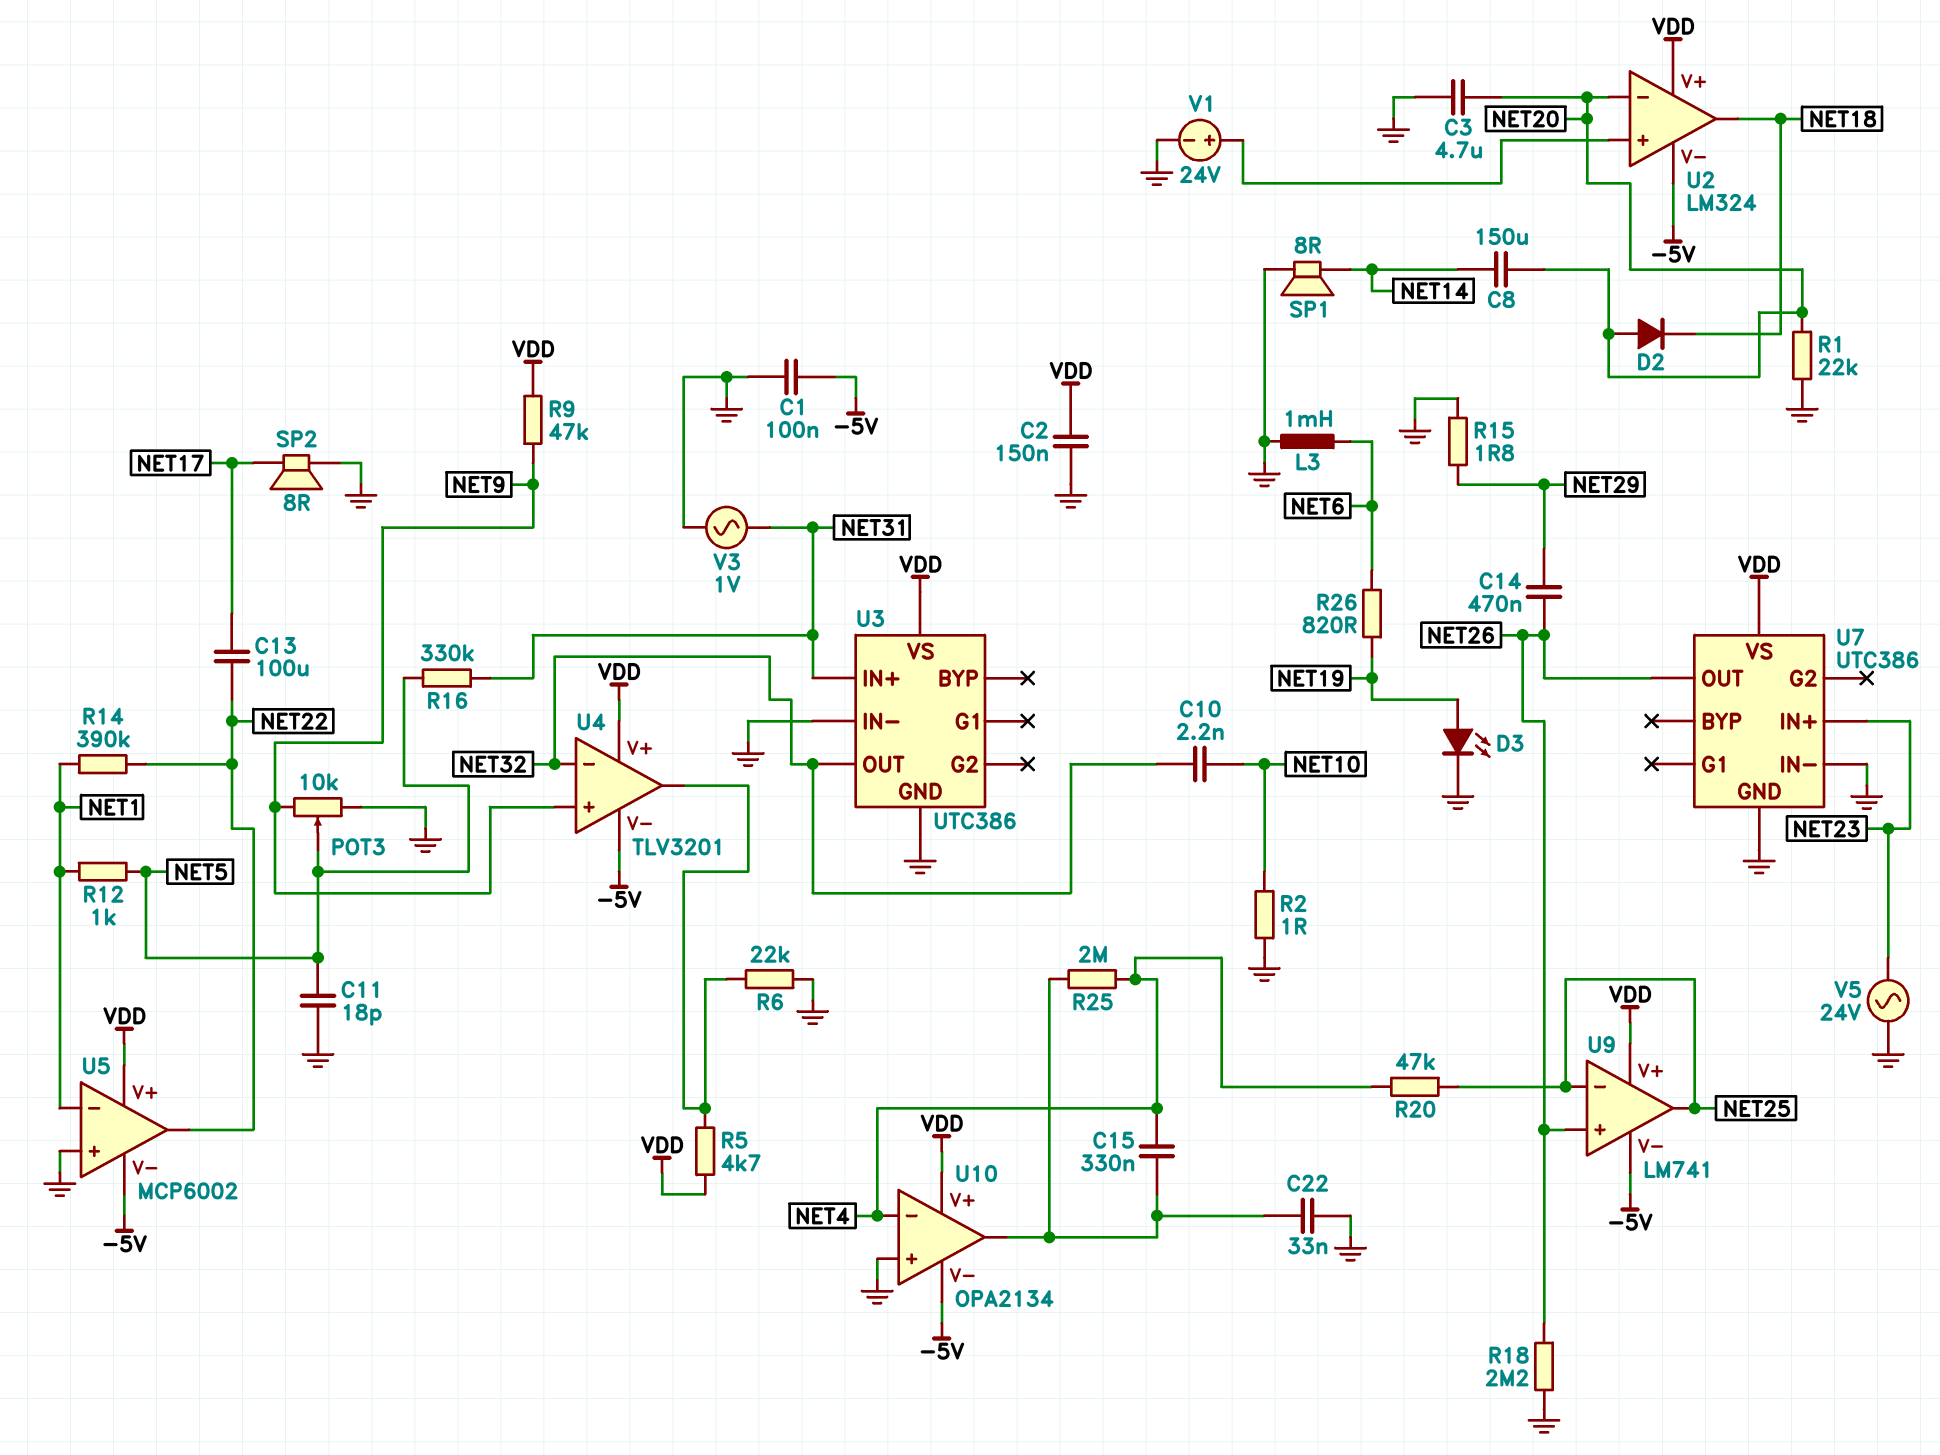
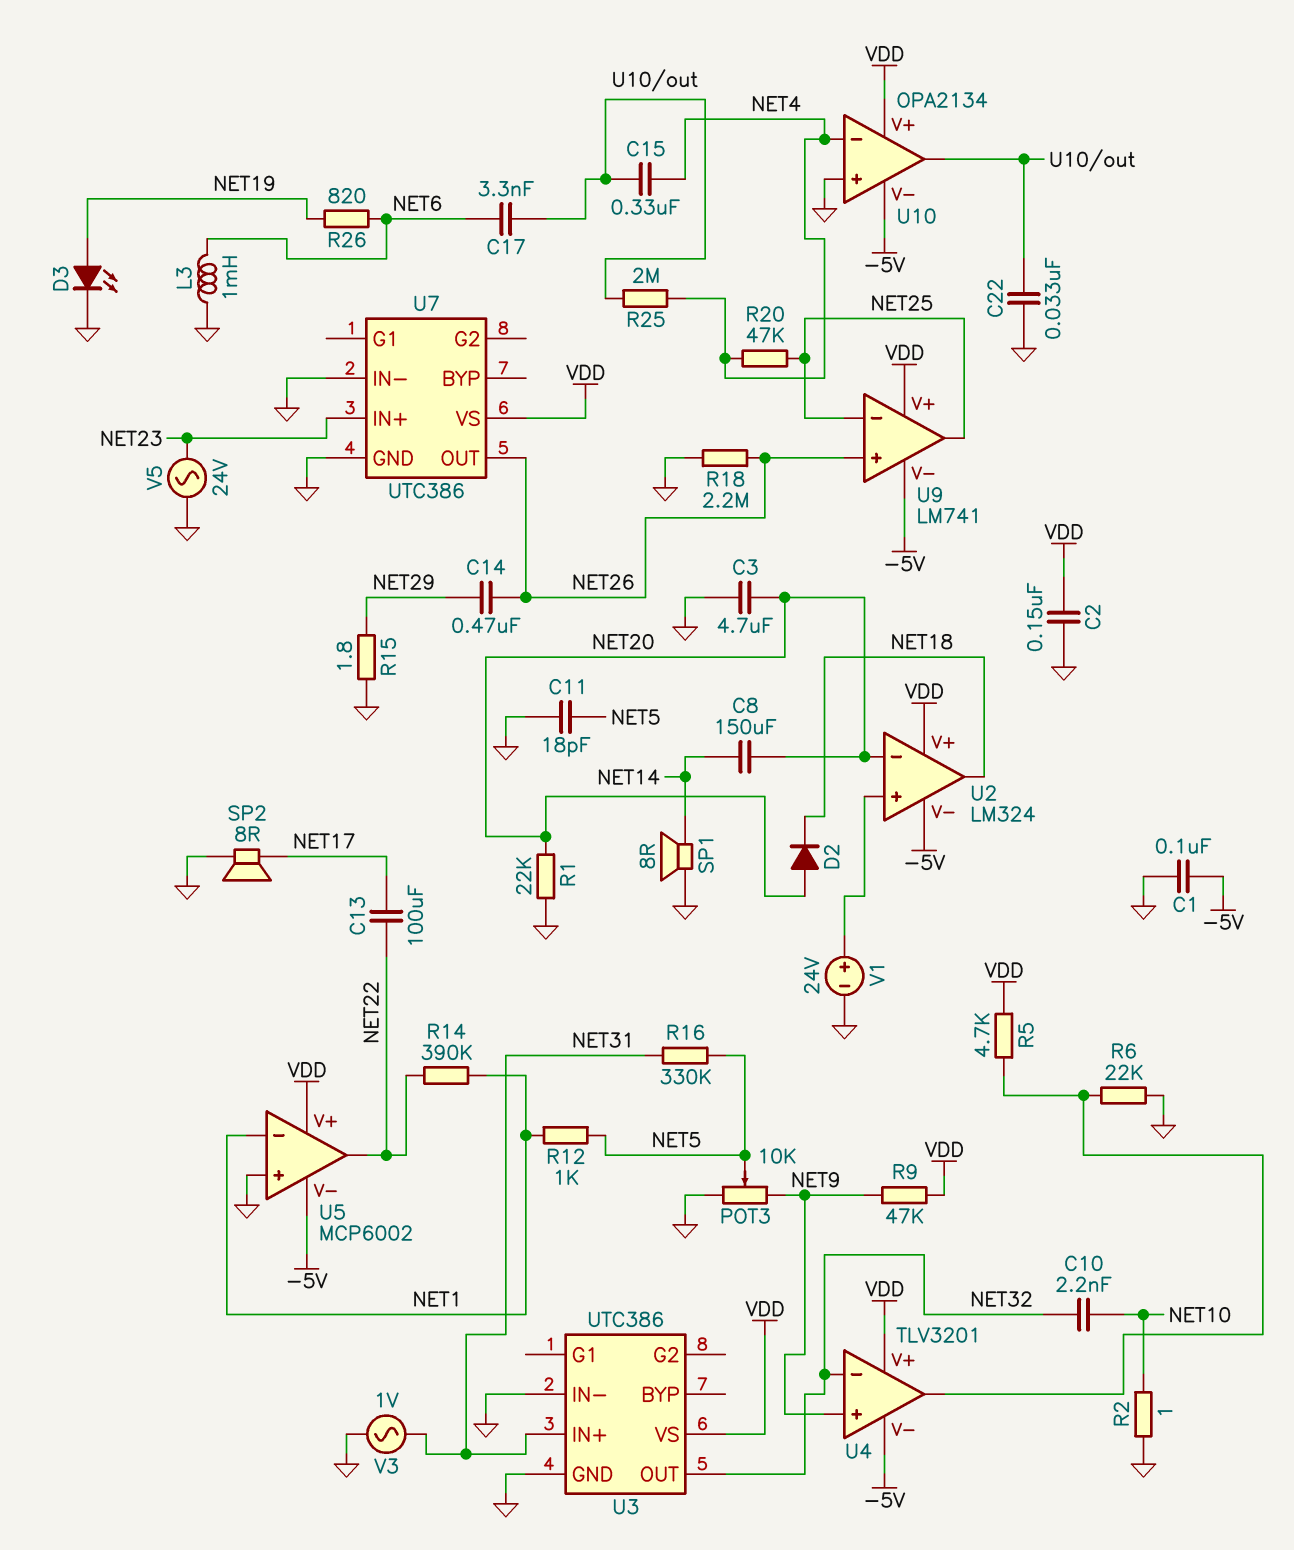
C17: none -> 3.3nF (NET6, U10/out)

